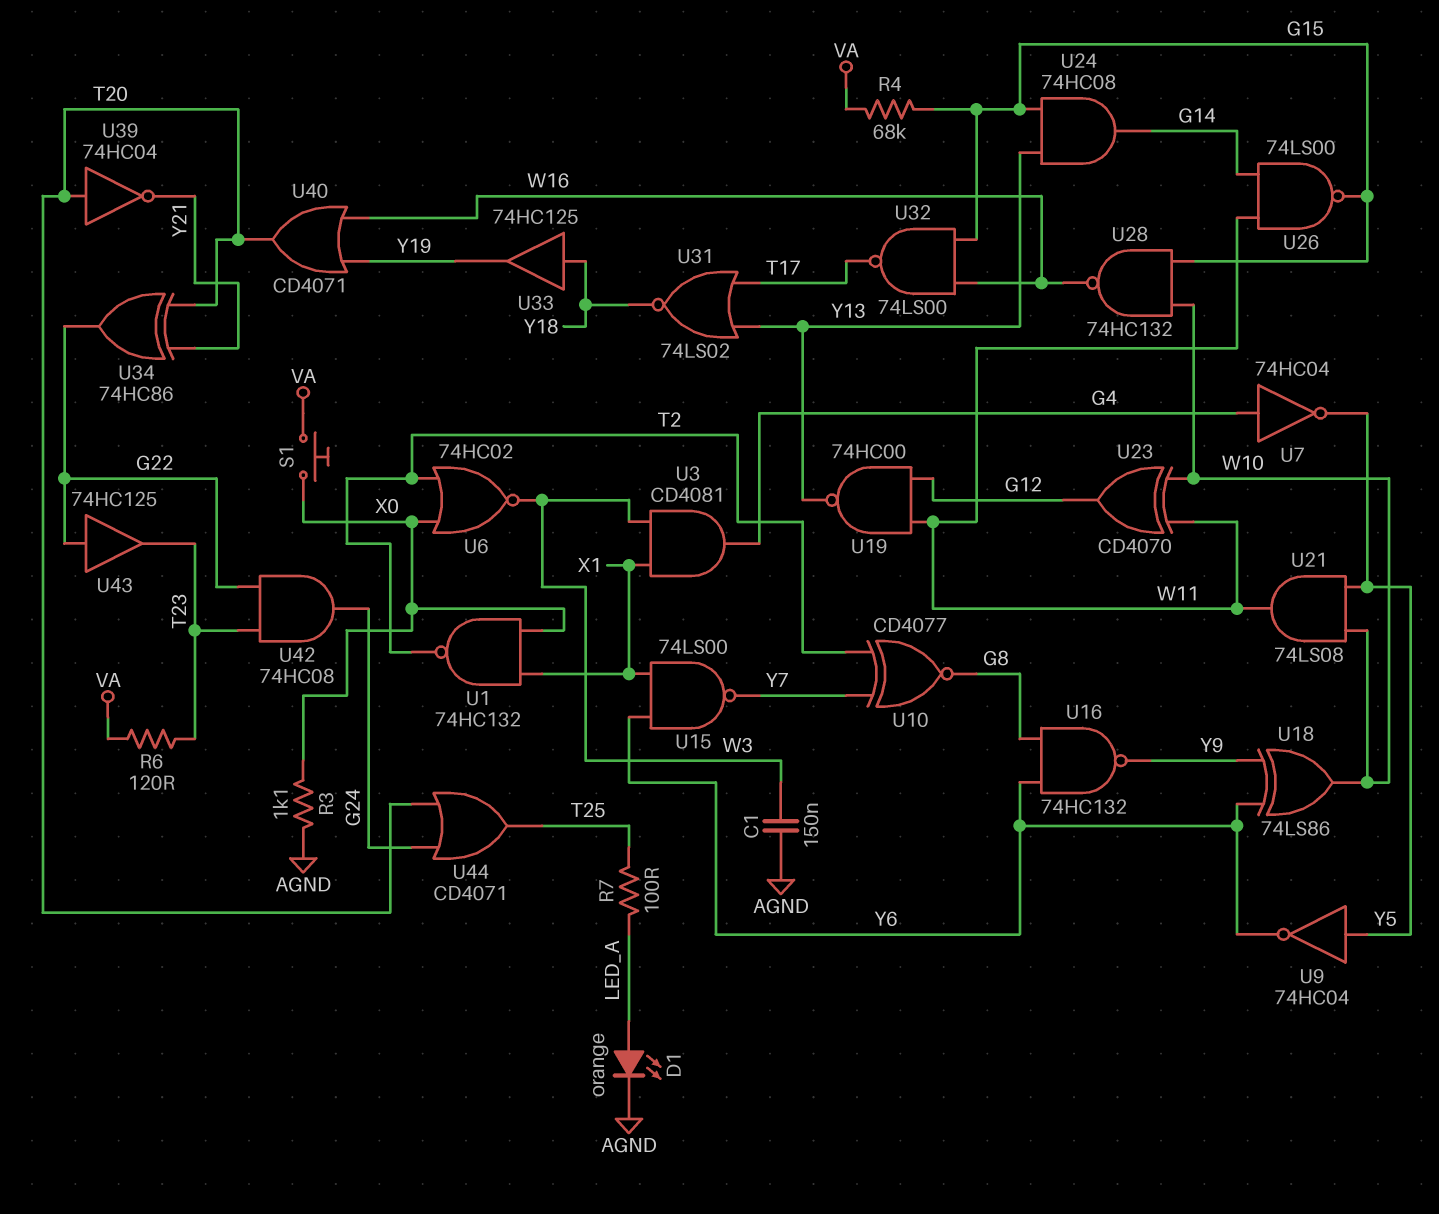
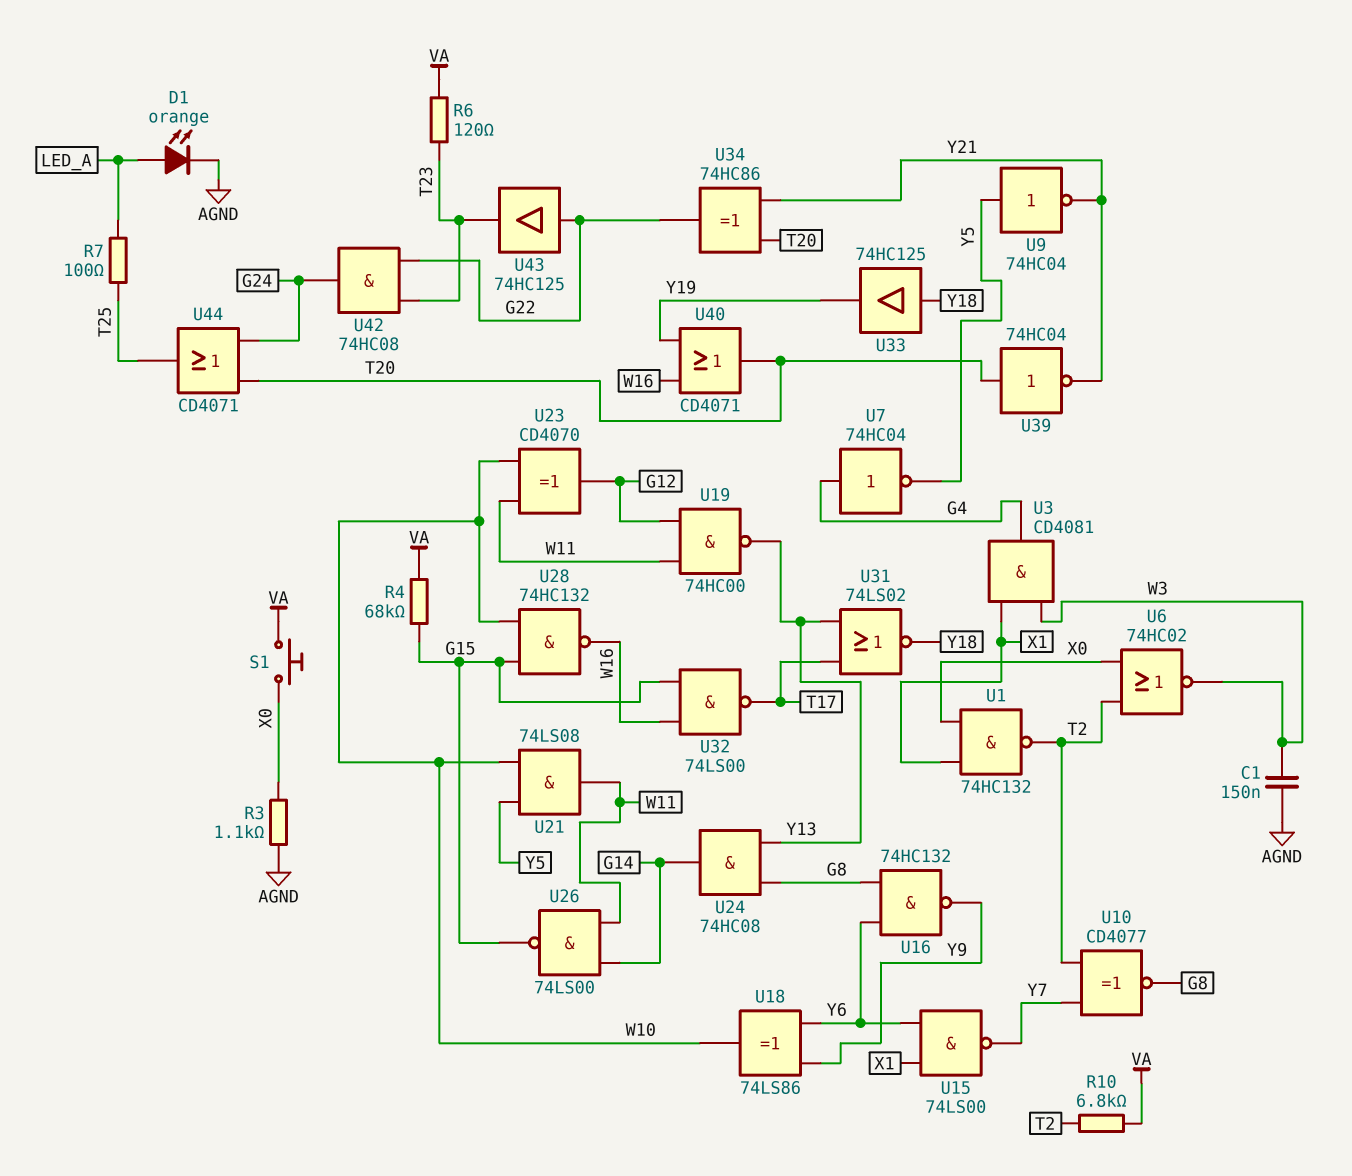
R10: none -> 6.8k (T2, VA)
U9: NOT 74HC04 (in Y5, out Y6) -> NOT 74HC04 (in Y5, out Y21)
U24: AND 74HC08 (in G15, in Y13, out G14) -> AND 74HC08 (in G8, in Y13, out G14)

